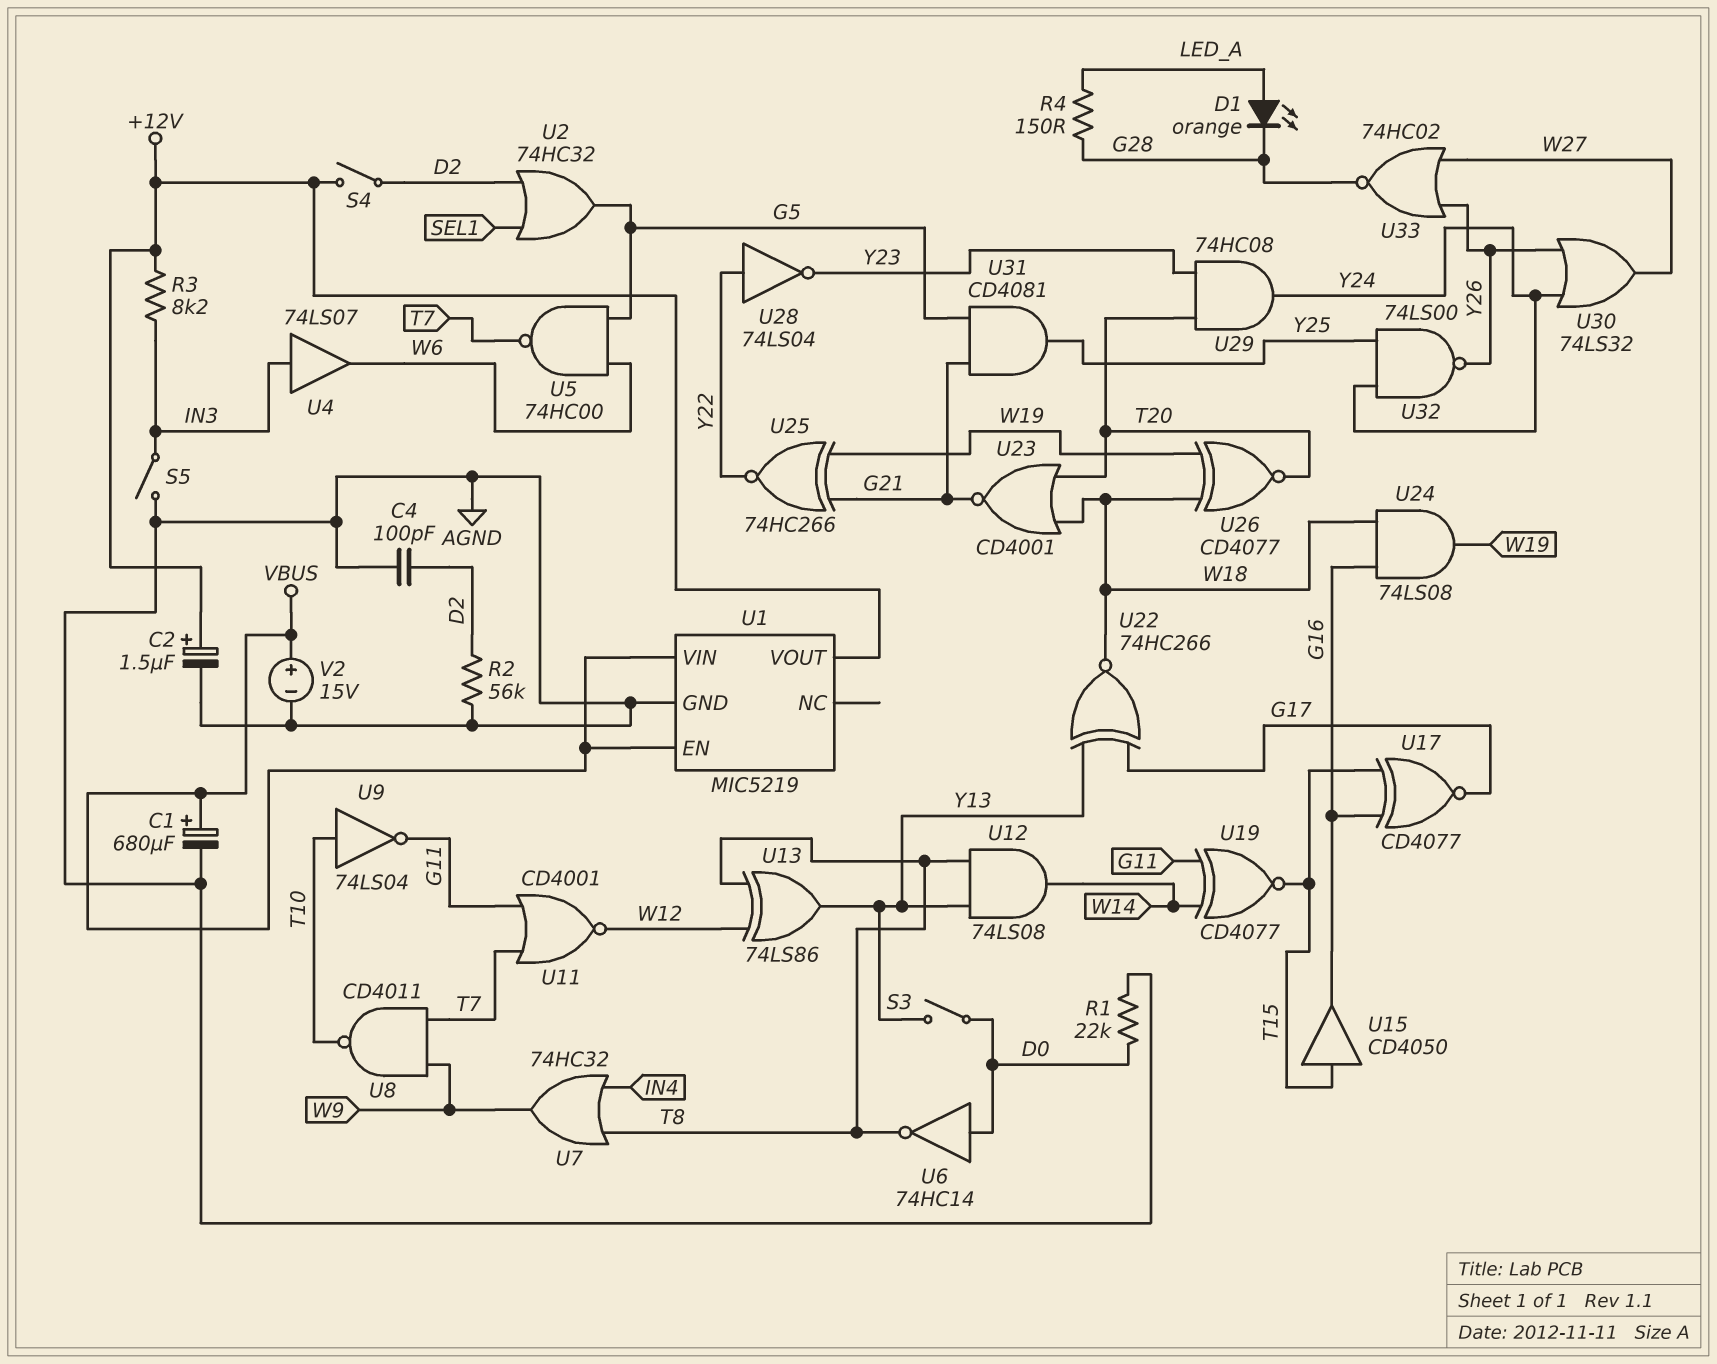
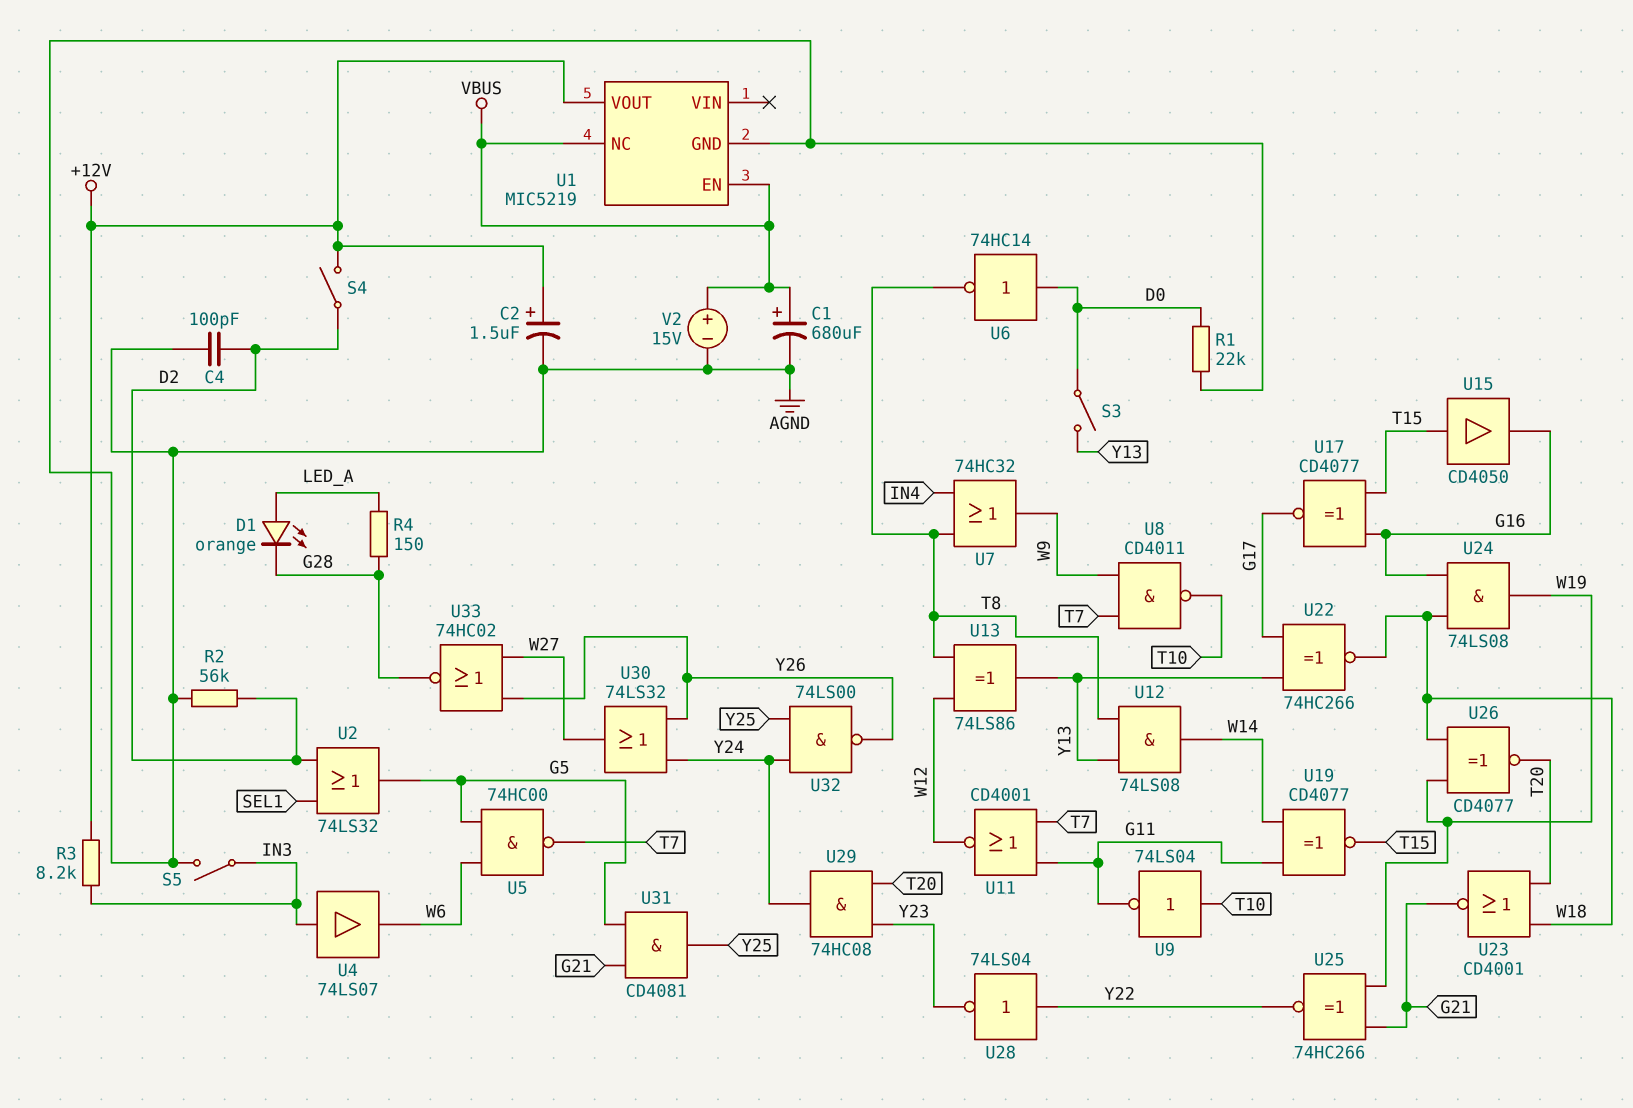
U1 pin NC: none -> VBUS
U1 pin VIN: VBUS -> none
U2: OR 74HC32 (in D2, in SEL1, out G5) -> OR 74LS32 (in D2, in SEL1, out G5)

